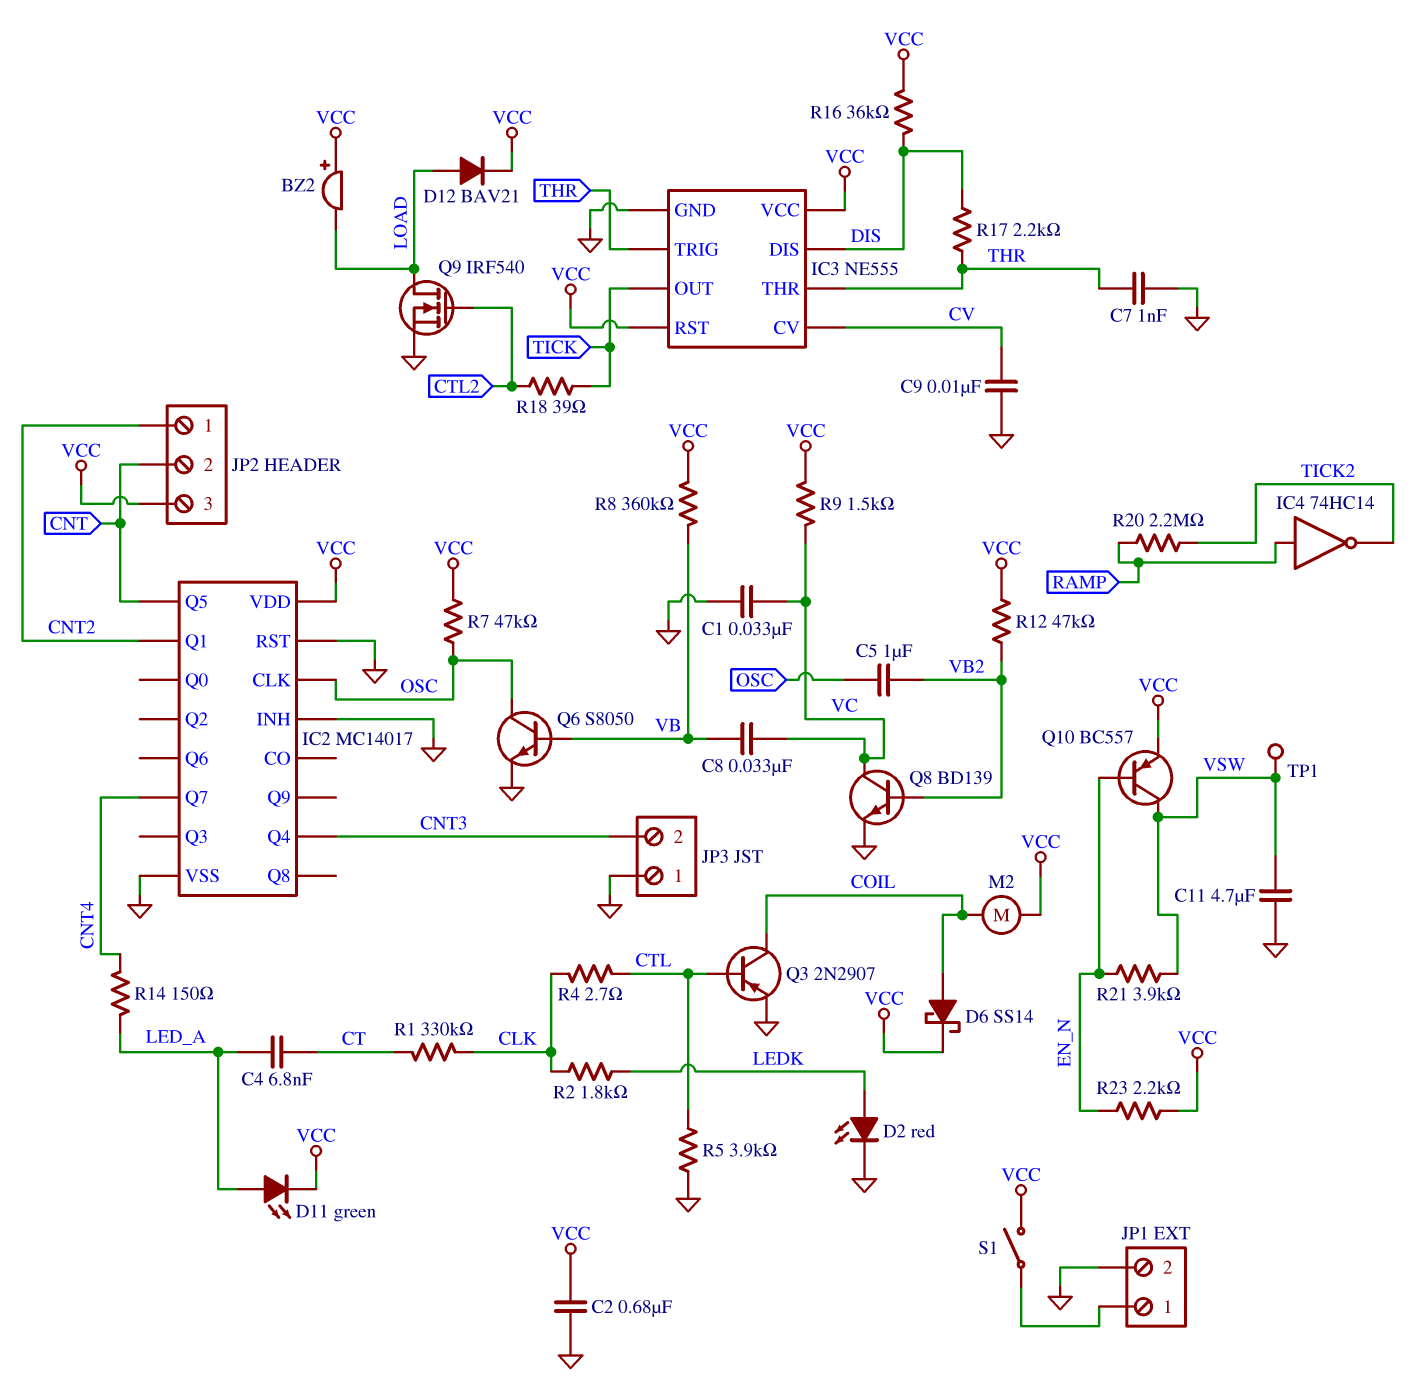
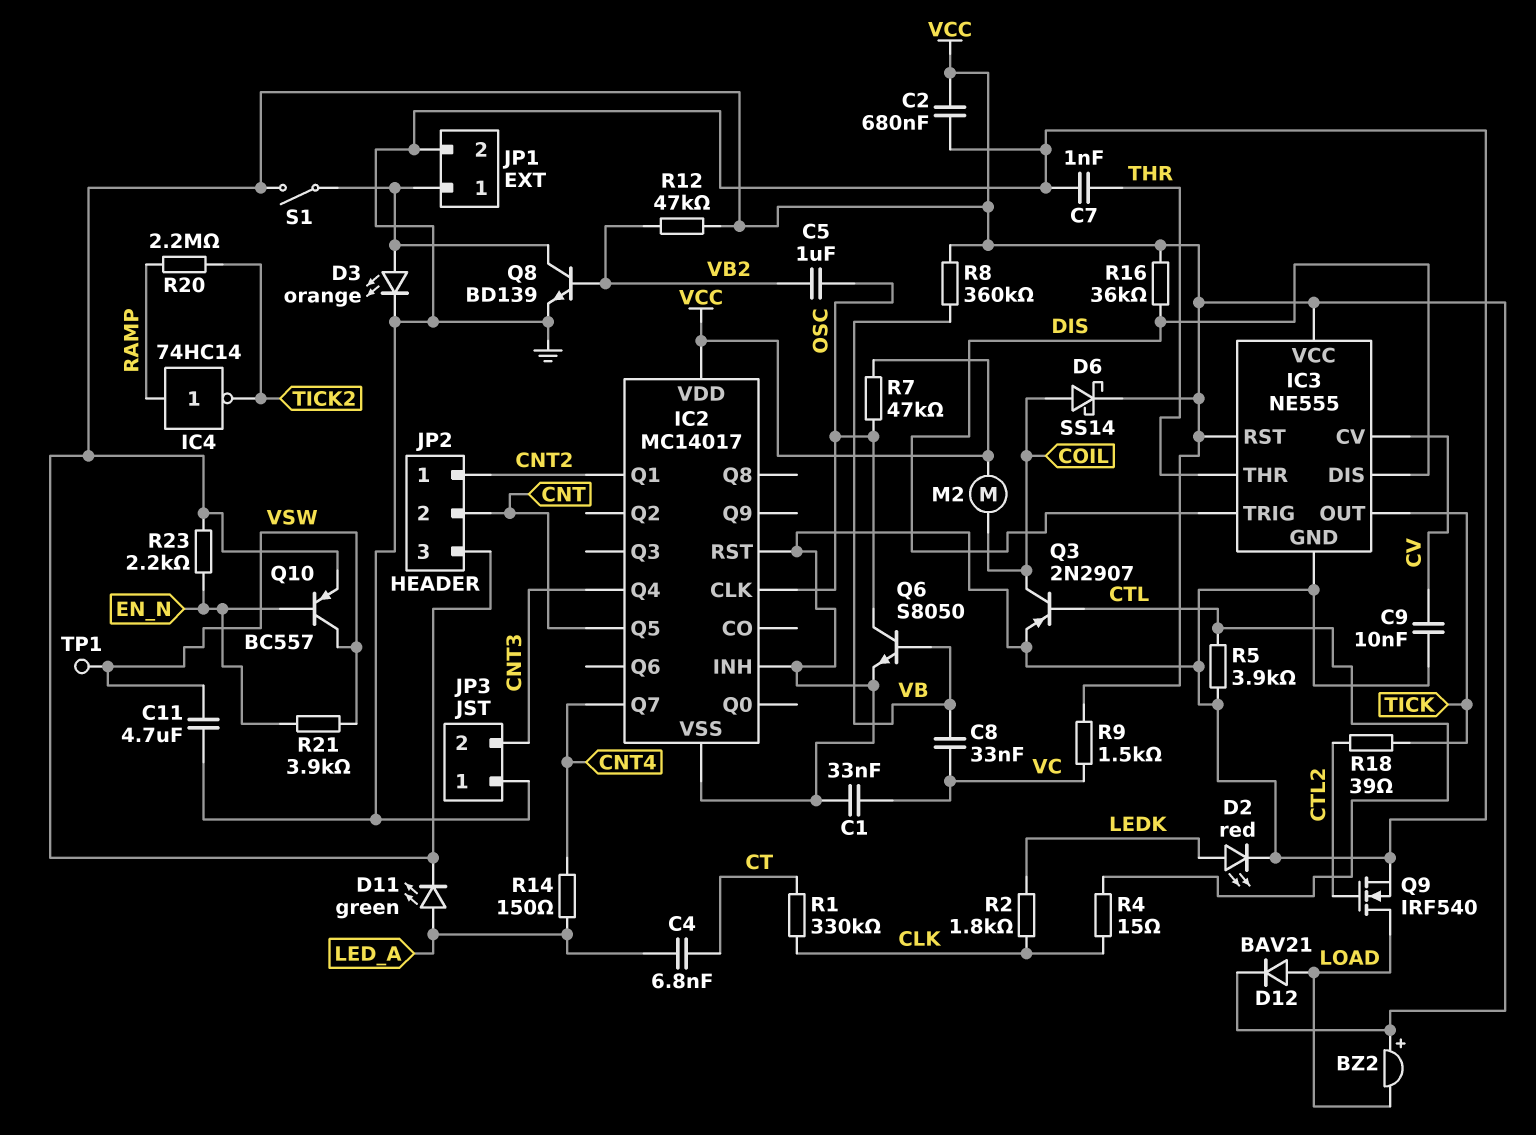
D3: none -> LED orange (A JP1/1, K GND)
IC3 pin TRIG: THR -> DIS
Q8: NPN BD139 (B VB2, C VC, E GND) -> NPN BD139 (B VB2, C JP1/1, E GND)
R4: 2.7 (CLK, CTL) -> 15 (CLK, CTL)
R17: 2.2k (DIS, THR) -> none

